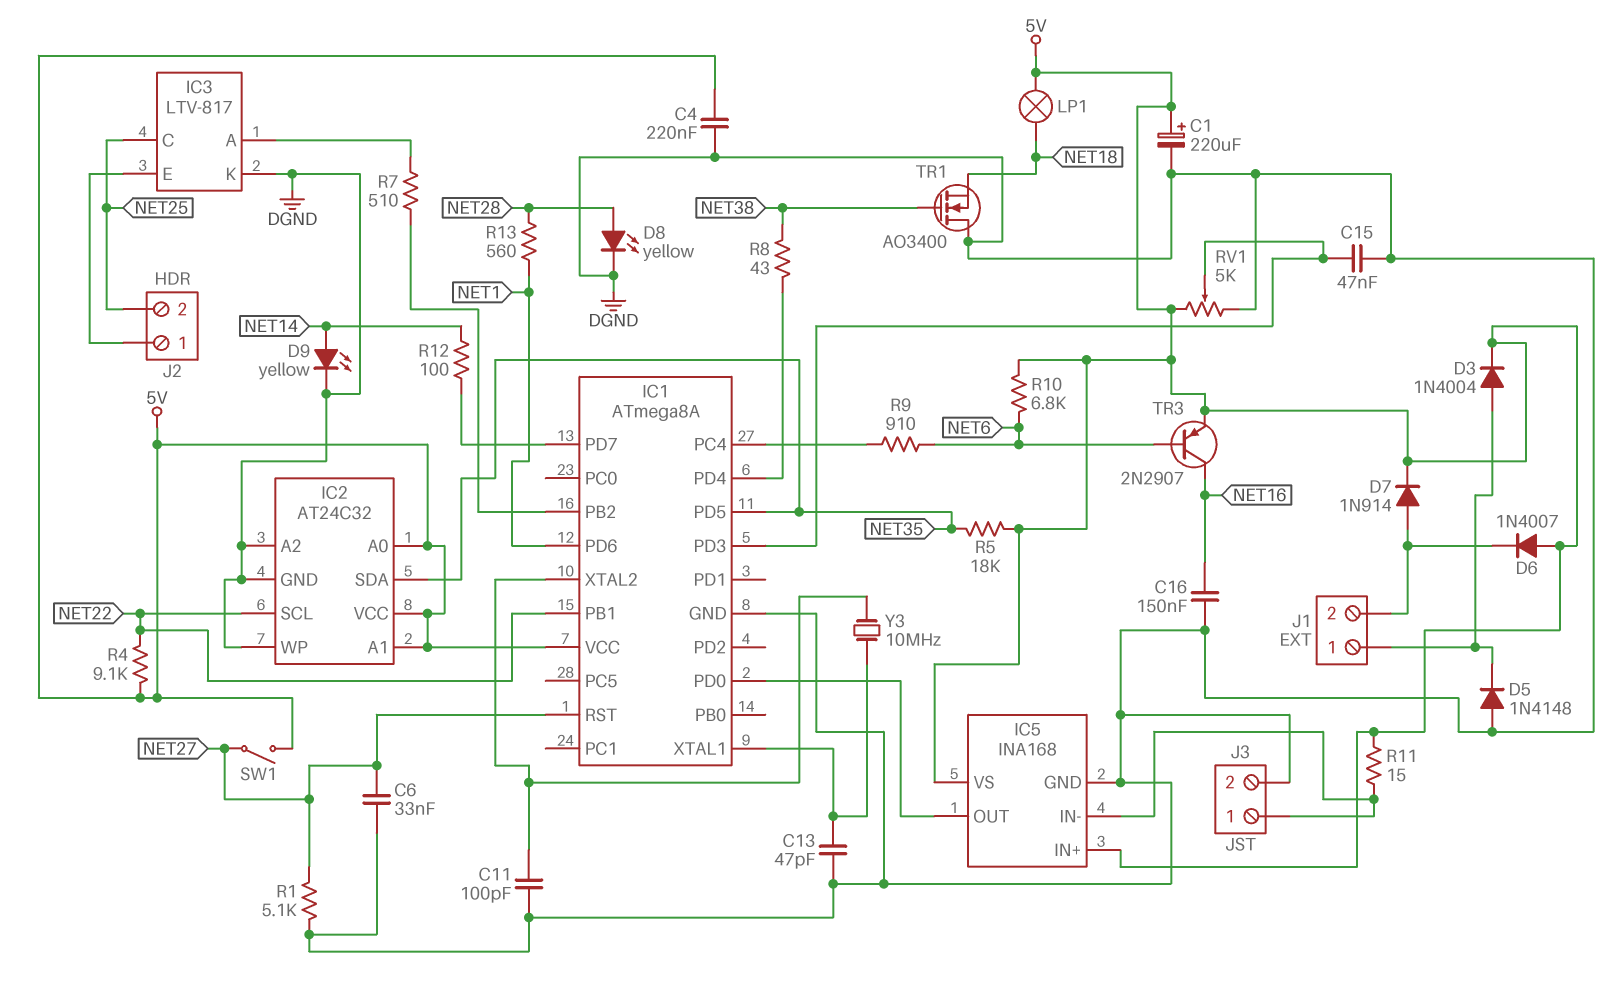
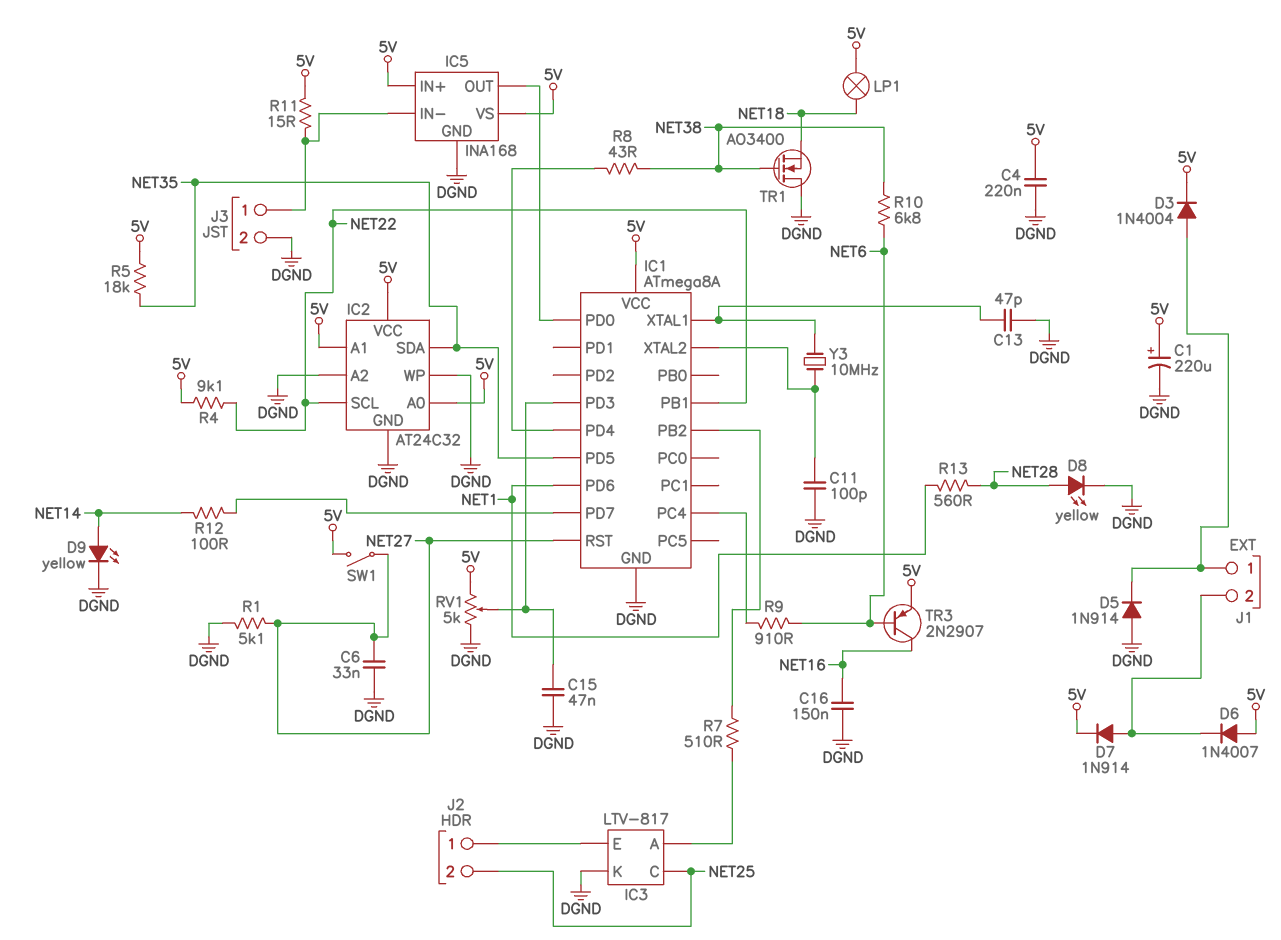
D5: diode 1N4148 (A DGND, K J1/1) -> diode 1N914 (A DGND, K J1/1)
R10: 6.8k (5V, NET6) -> 6.8k (NET6, NET38)

